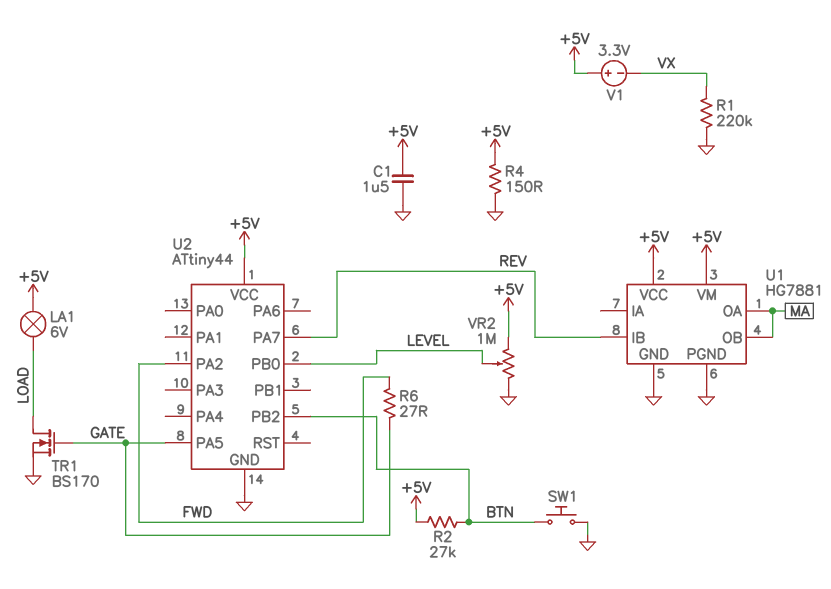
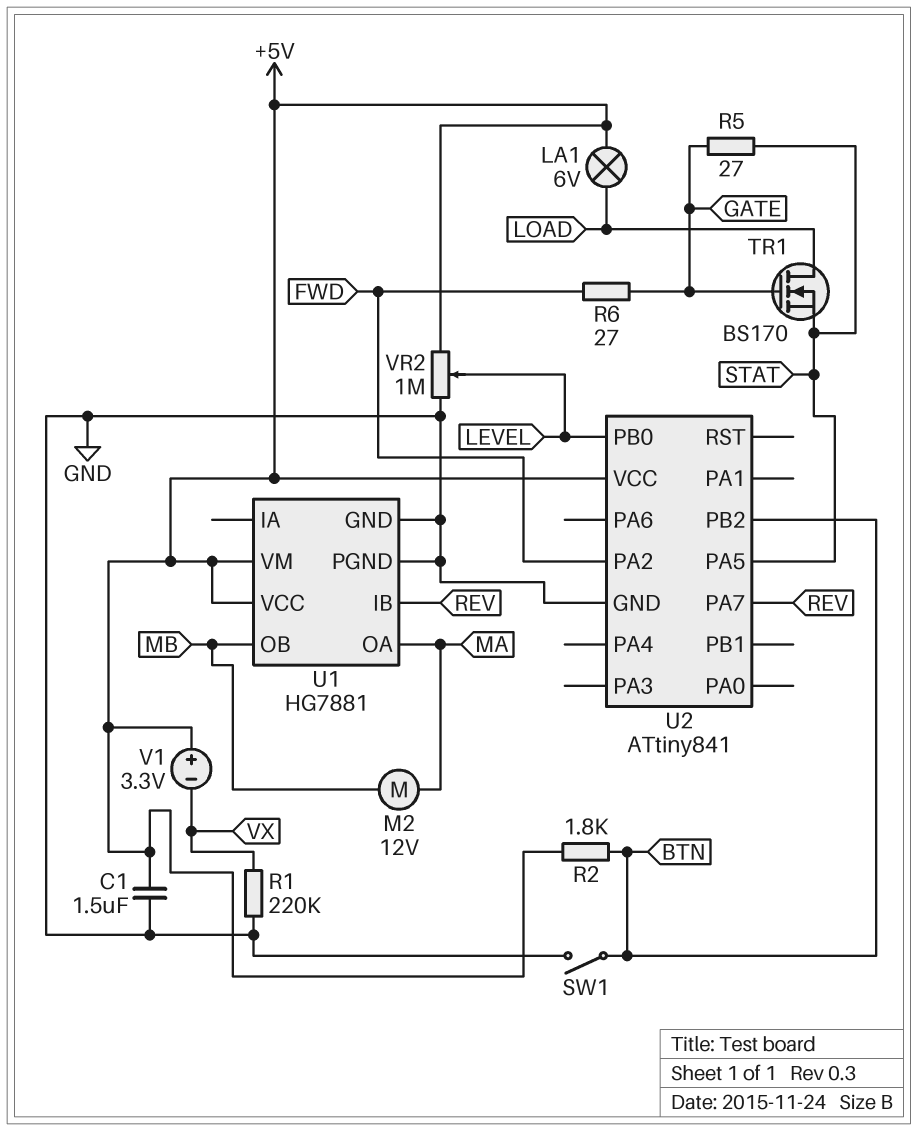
M2: none -> motor 12V (MA, MB)
R2: 27k (+5V, BTN) -> 1.8k (+5V, BTN)
R4: 150 (+5V, GND) -> none
R5: none -> 27 (GATE, STAT)
SW1: button (BTN, GND) -> switch (BTN, GND)
TR1: NMOS BS170 (G GATE, D LOAD, S GND) -> NMOS BS170 (G GATE, D LOAD, S STAT)
U1 pin OB: MA -> MB
U2: ATtiny44 -> ATtiny841
U2 pin PA5: GATE -> STAT

